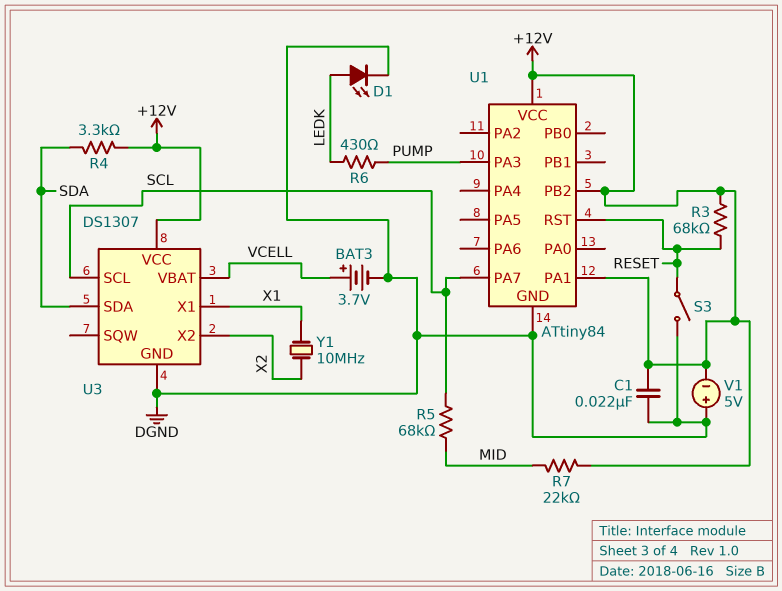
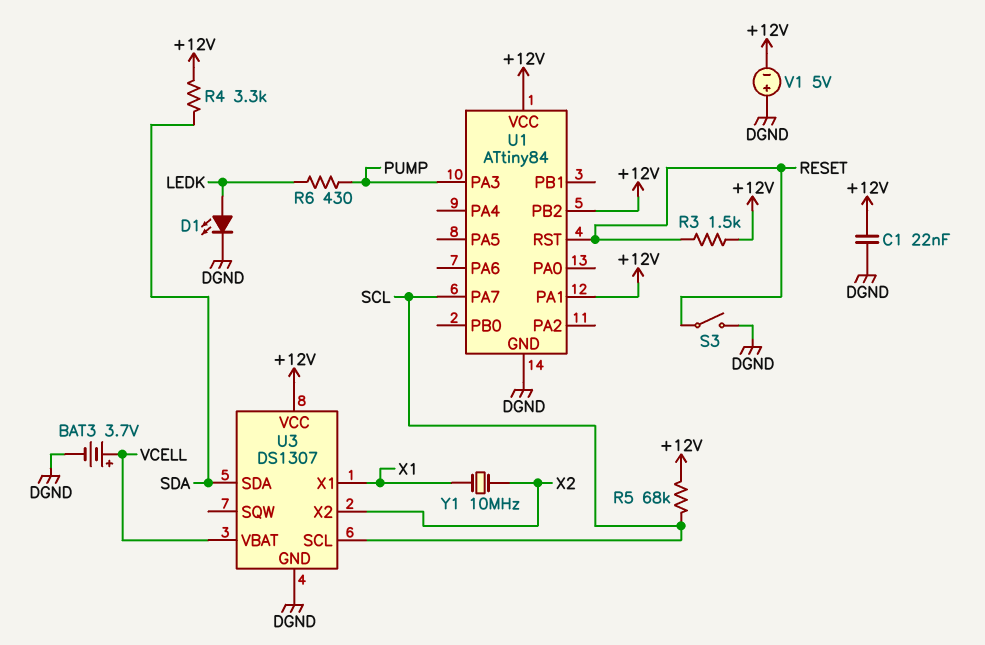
R3: 68k (+12V, RESET) -> 1.5k (+12V, RESET)
R5: 68k (MID, SCL) -> 68k (+12V, SCL)
R7: 22k (+12V, MID) -> none

